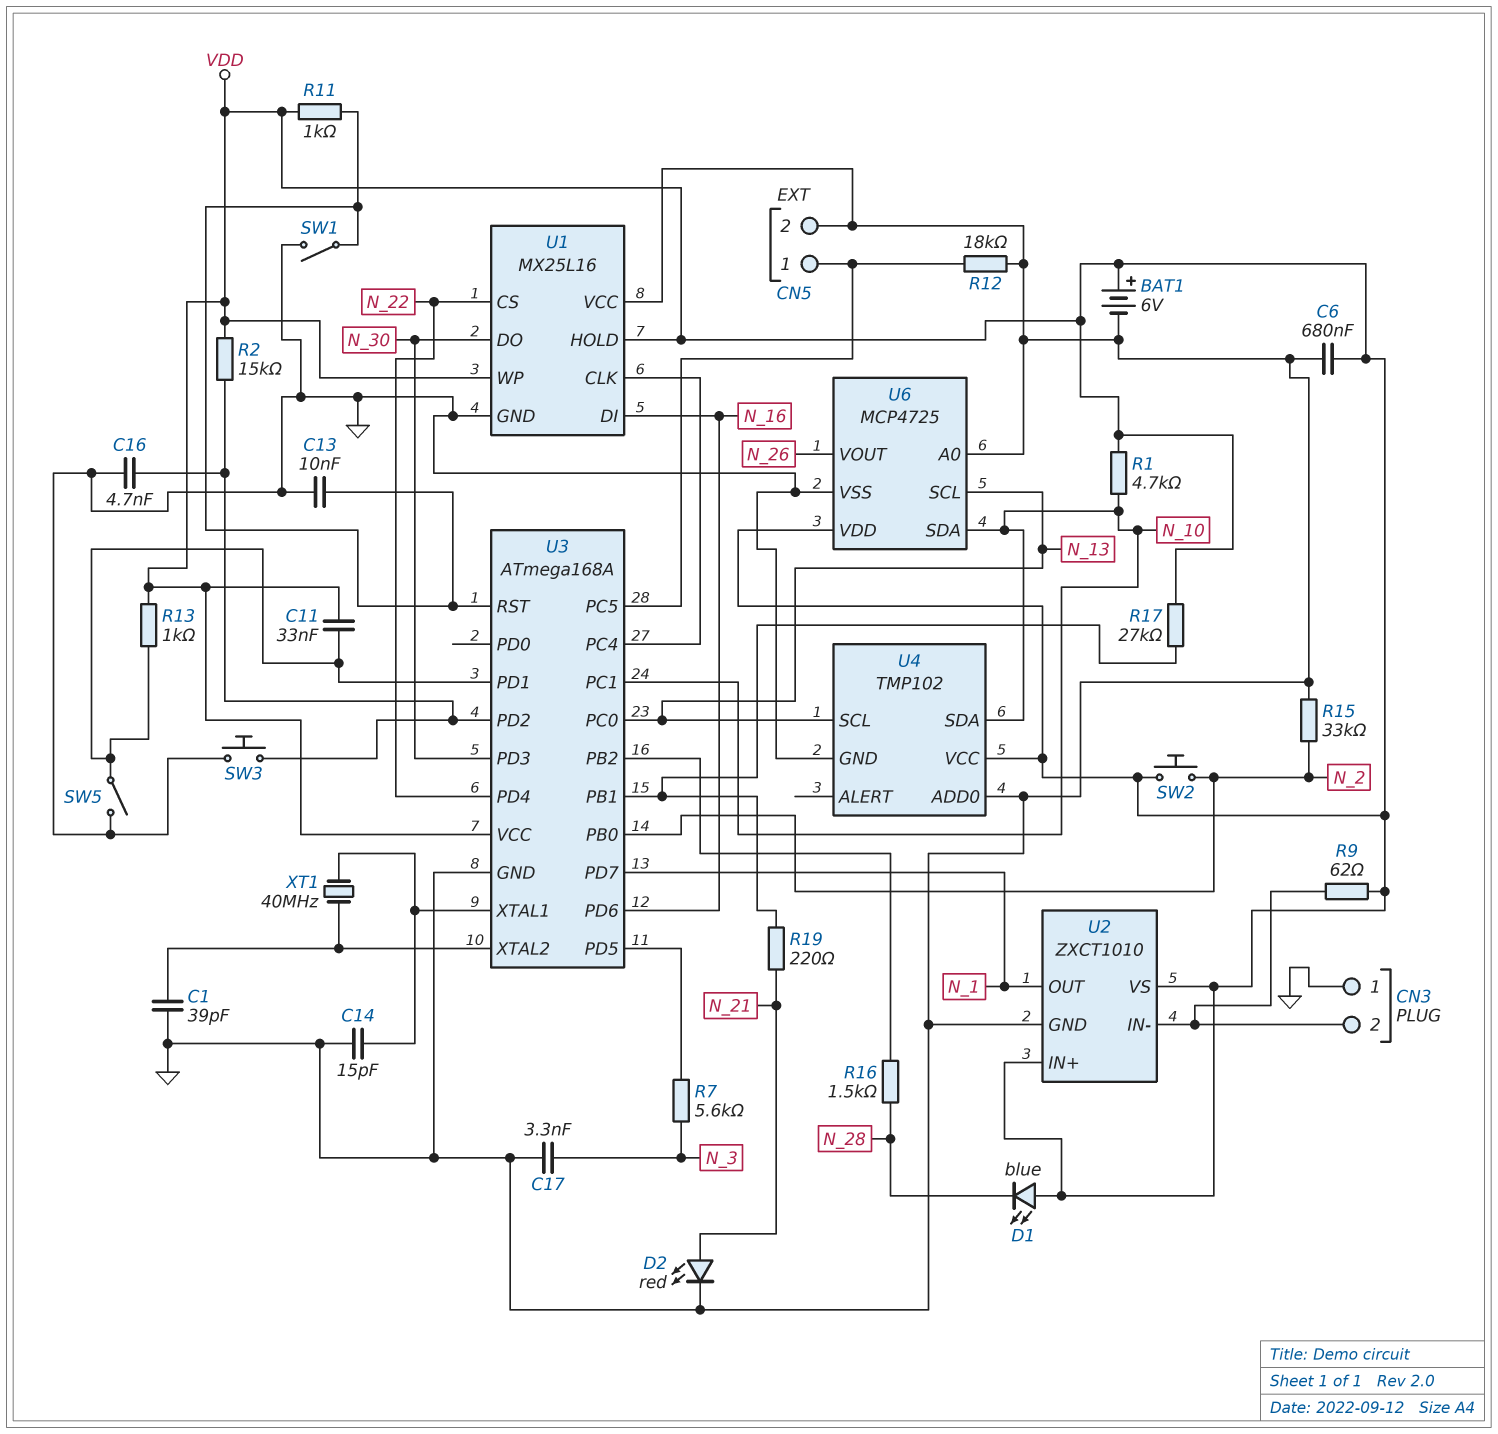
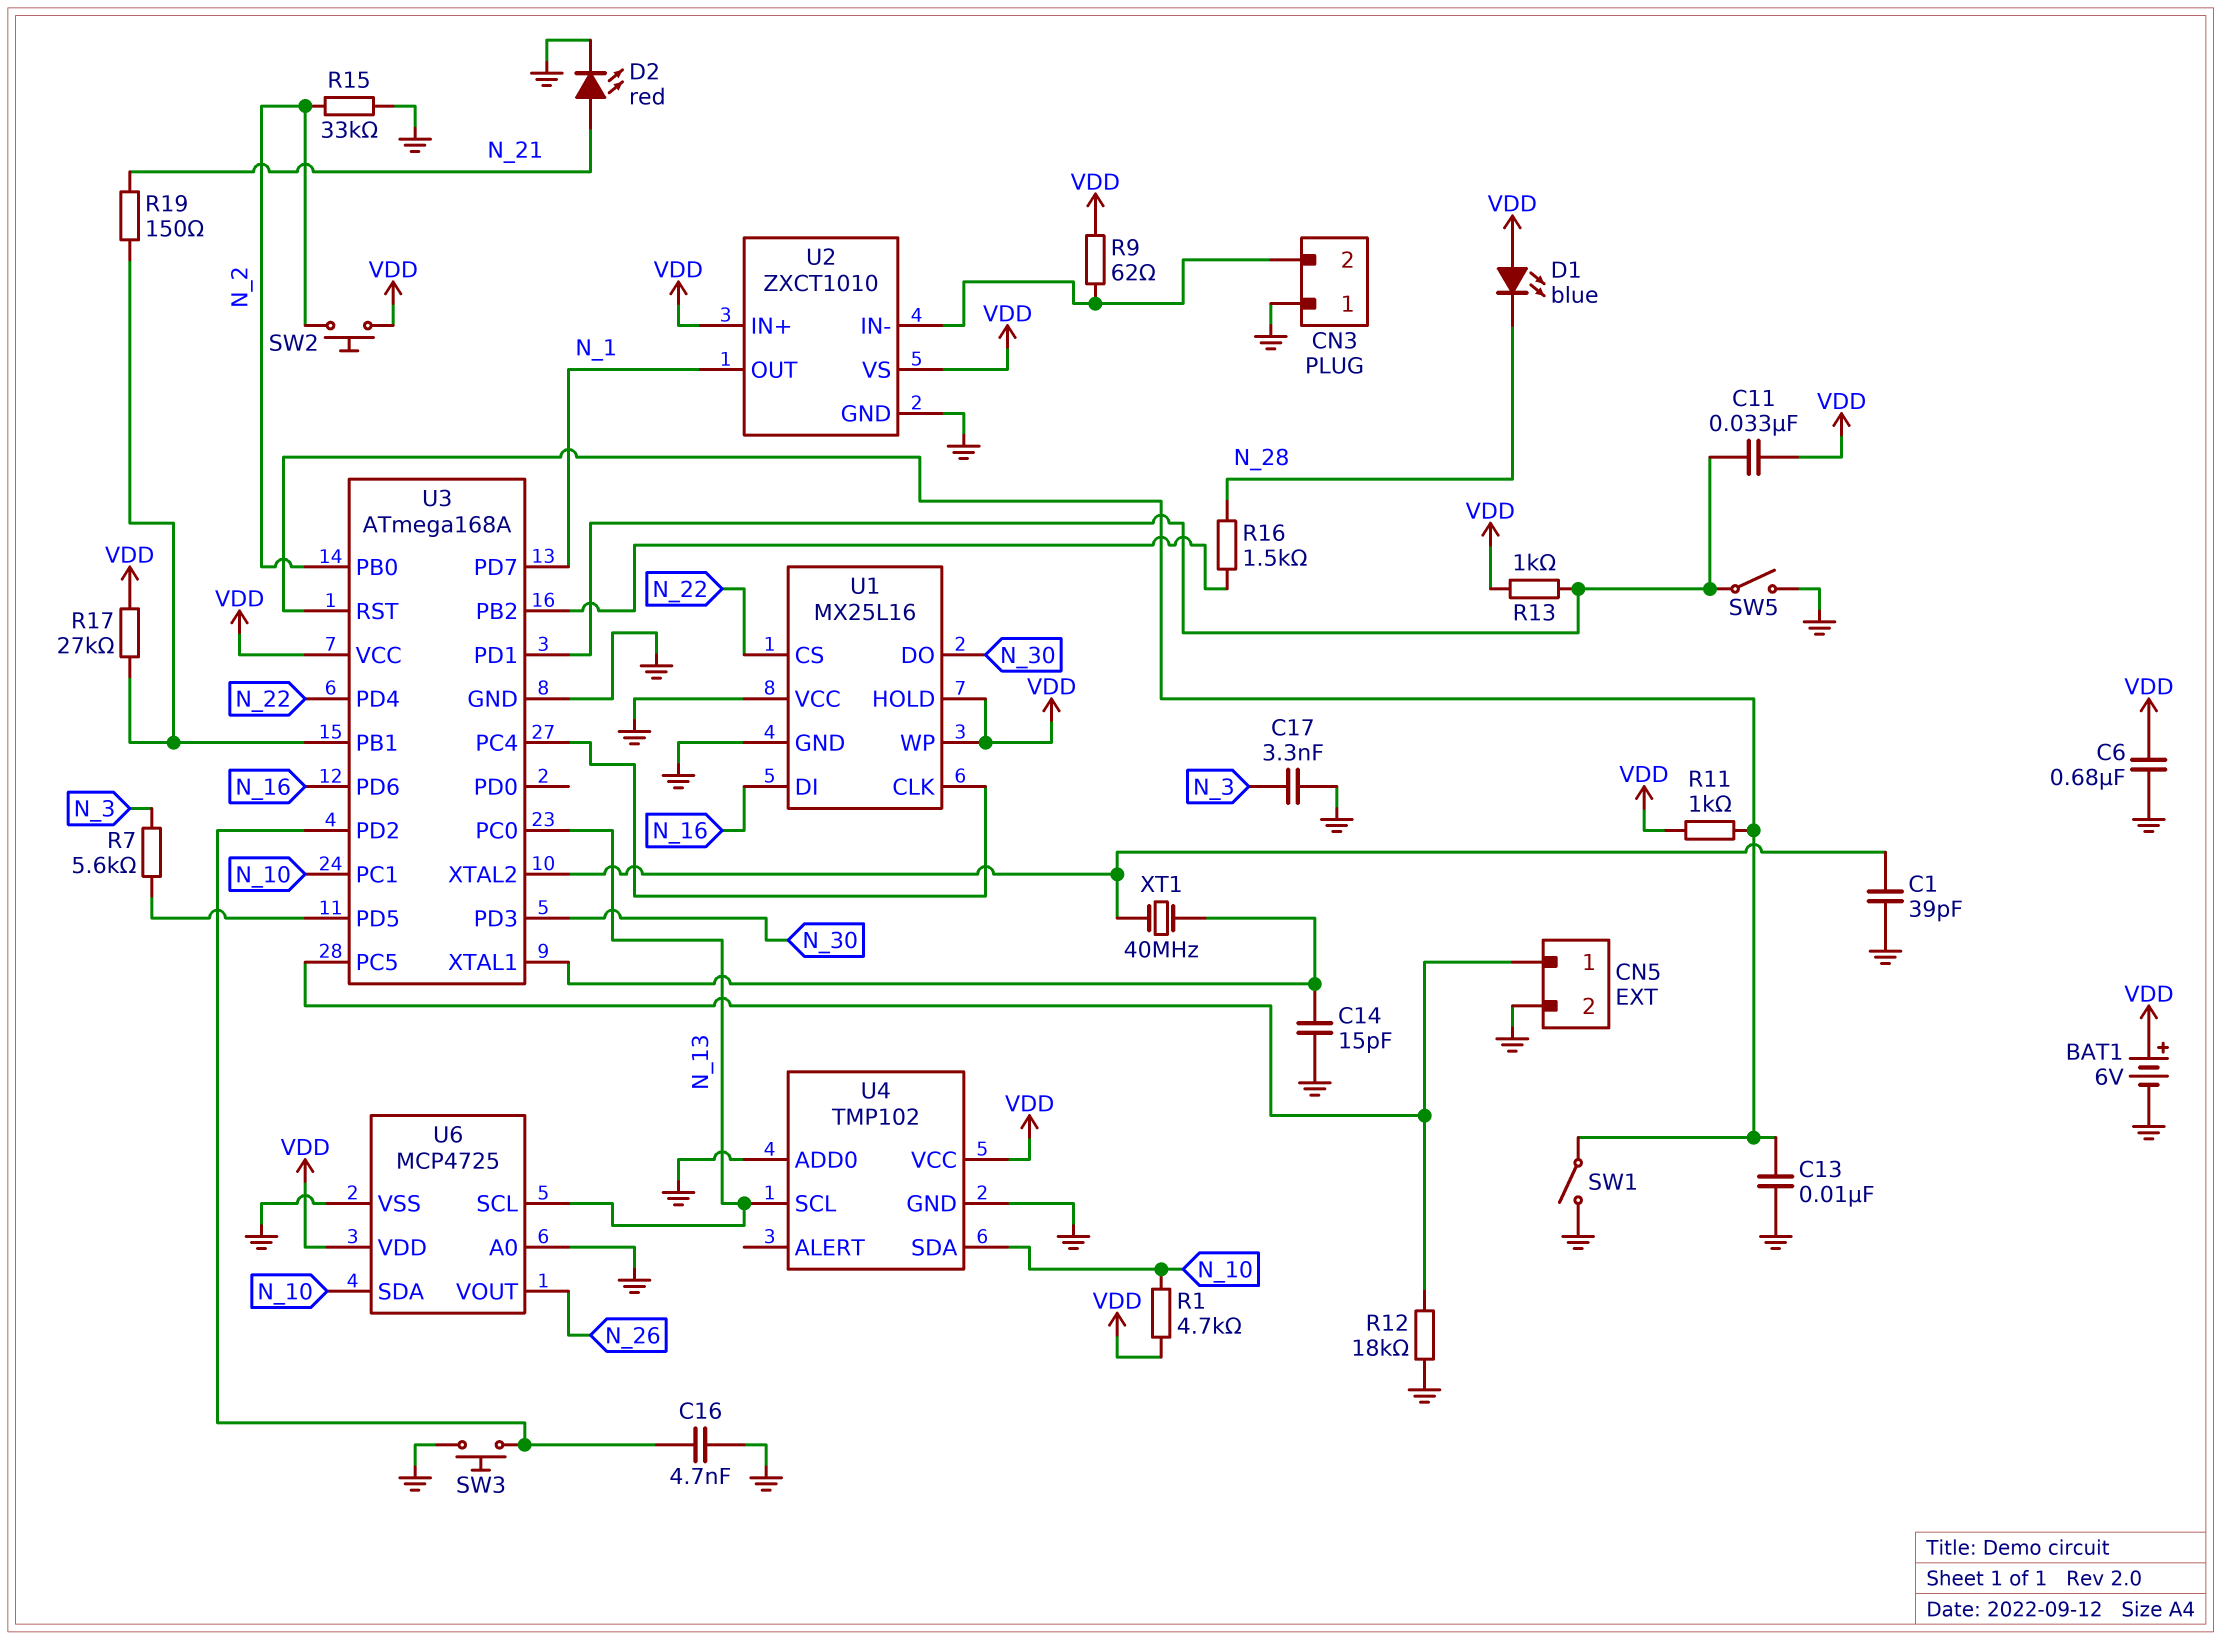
R2: 15k (U3/PD2, VDD) -> none
R19: 220 (N_21, U3/PB1) -> 150 (N_21, U3/PB1)

